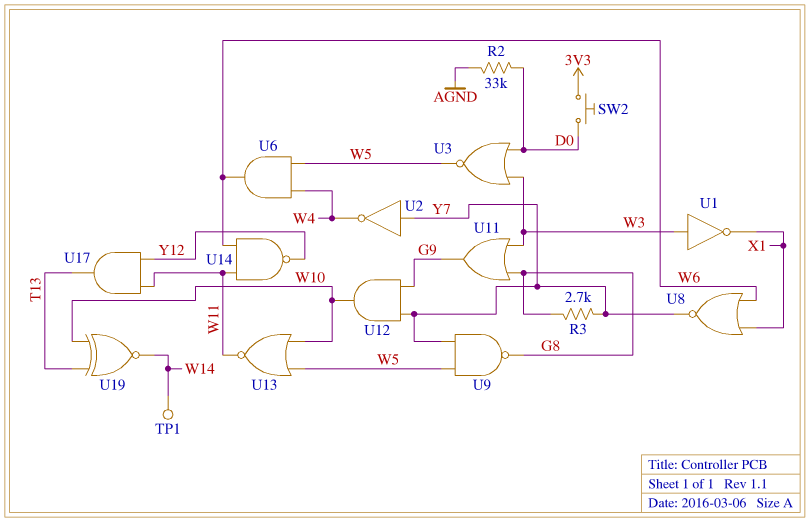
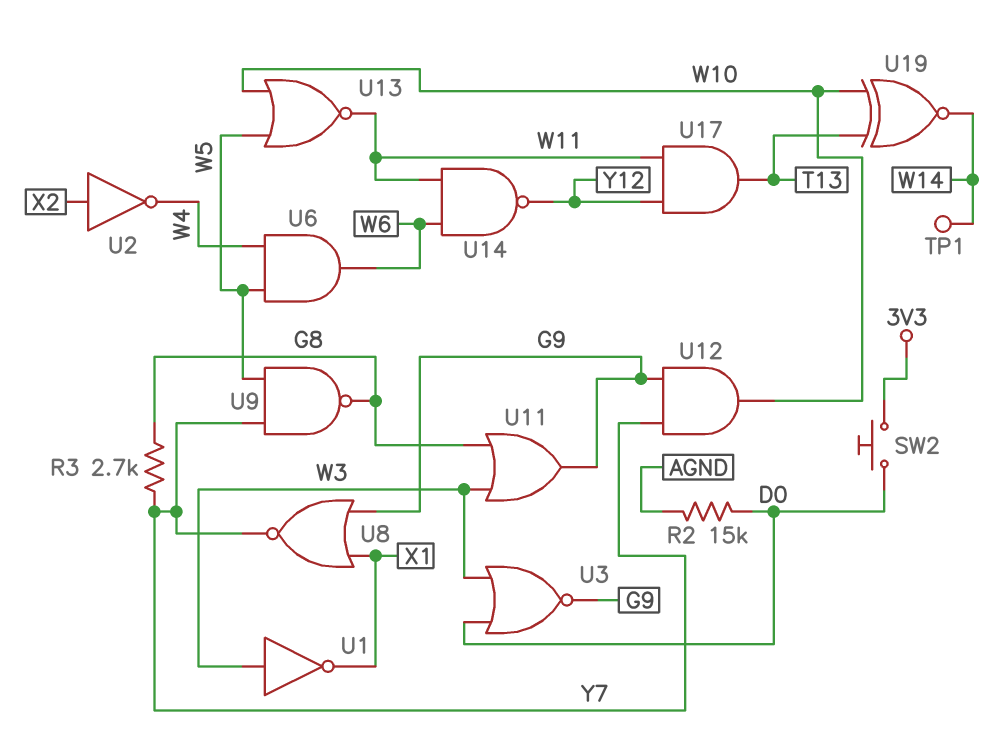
R2: 33k (AGND, D0) -> 15k (AGND, D0)
U2: NOT (in Y7, out W4) -> NOT (in X2, out W4)
U3: NOR (in D0, in W3, out W5) -> NOR (in D0, in W3, out G9)
U8: NOR (in W6, in X1, out Y7) -> NOR (in G9, in X1, out Y7)

